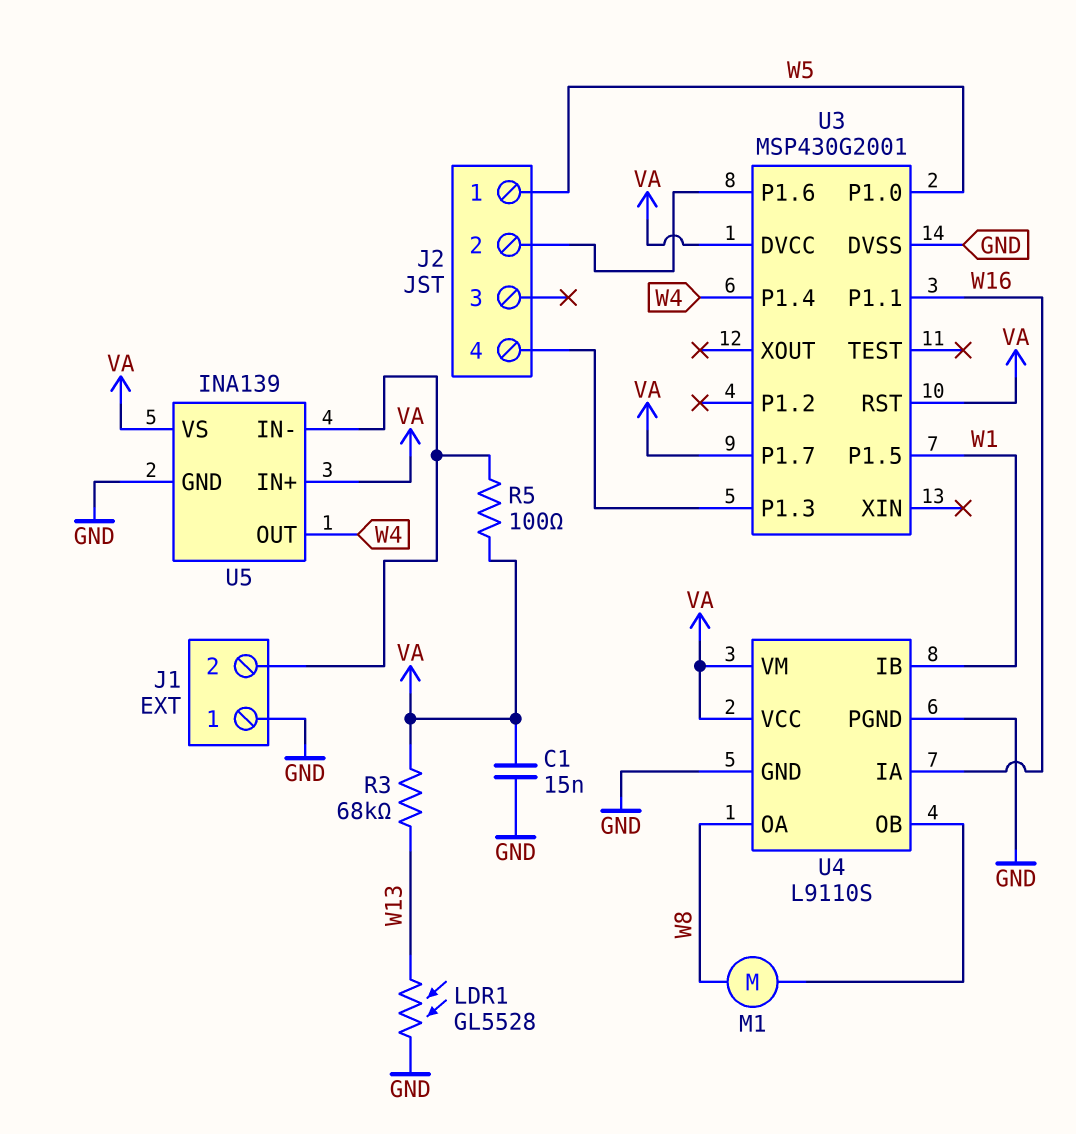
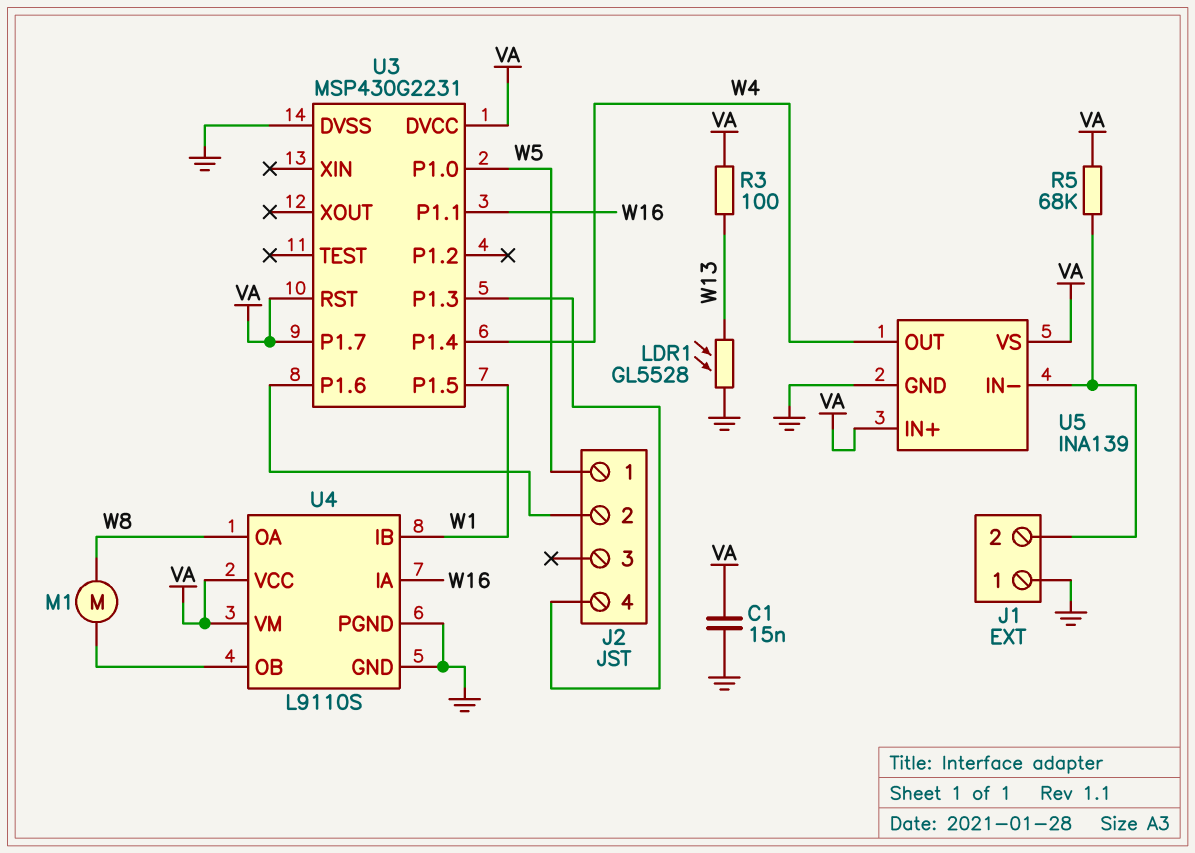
R3: 68k (VA, W13) -> 100 (VA, W13)
R5: 100 (J1/2, VA) -> 68k (J1/2, VA)
U3: MSP430G2001 -> MSP430G2231

